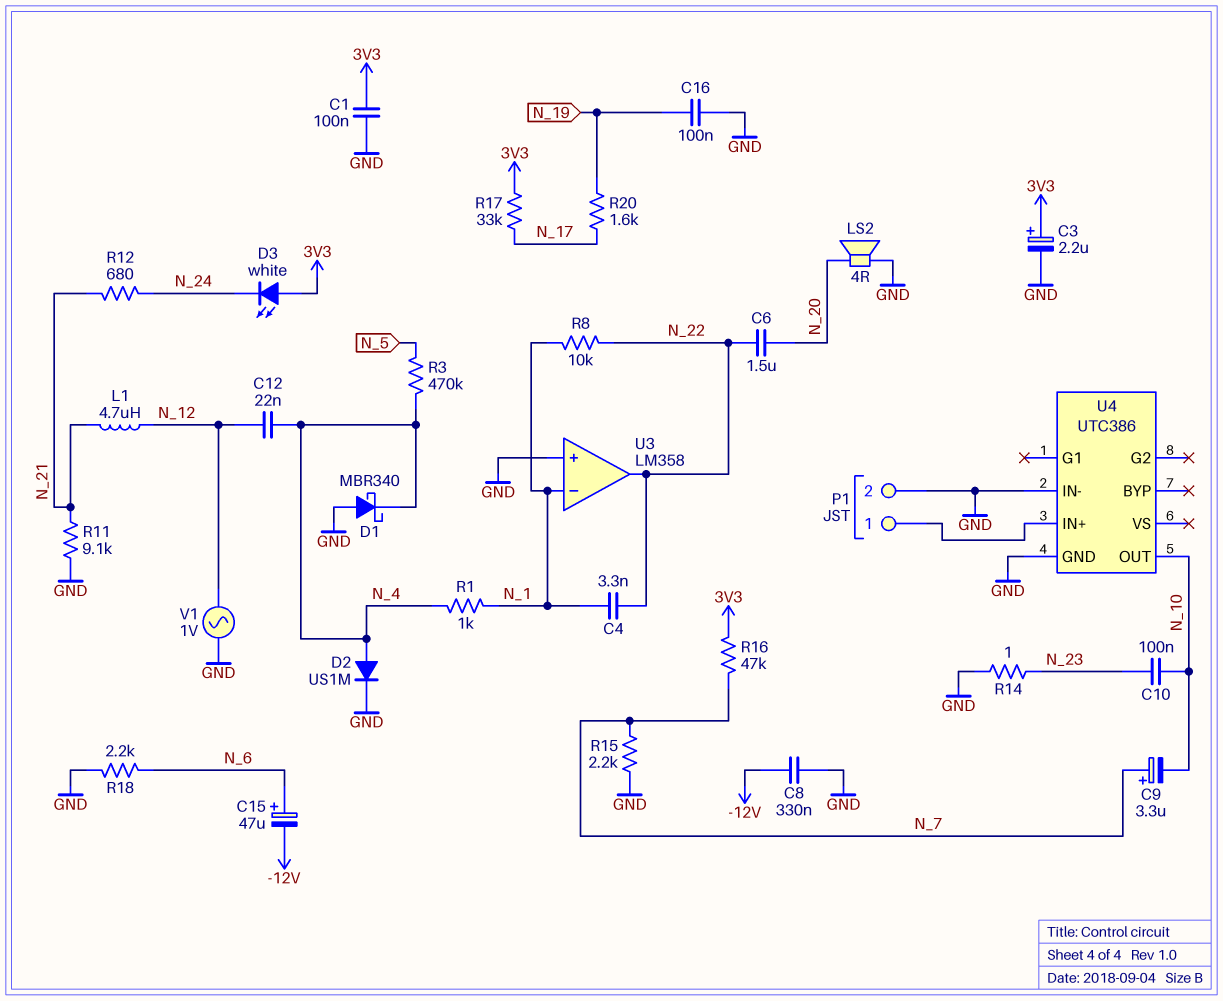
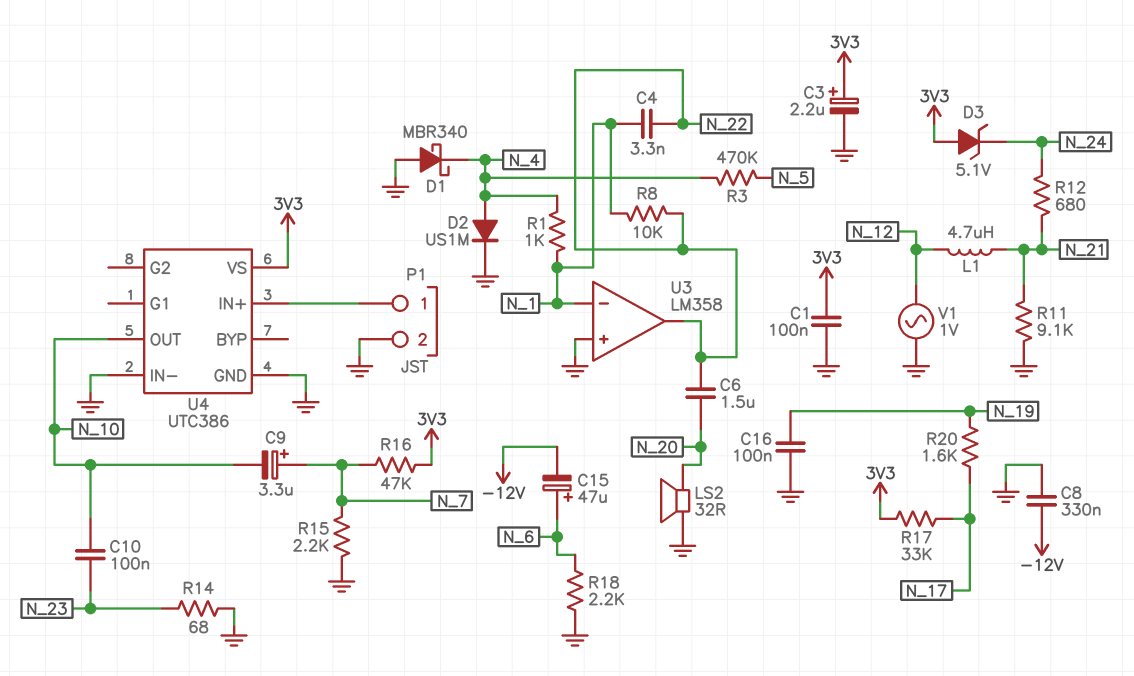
C12: 22nF (N_4, N_12) -> none
D3: LED white (A 3V3, K N_24) -> zener 5.1V (A 3V3, K N_24)
LS2: speaker 4R (GND, N_20) -> speaker 32R (GND, N_20)
R14: 1 (GND, N_23) -> 68 (GND, N_23)
U4 pin VS: none -> 3V3

